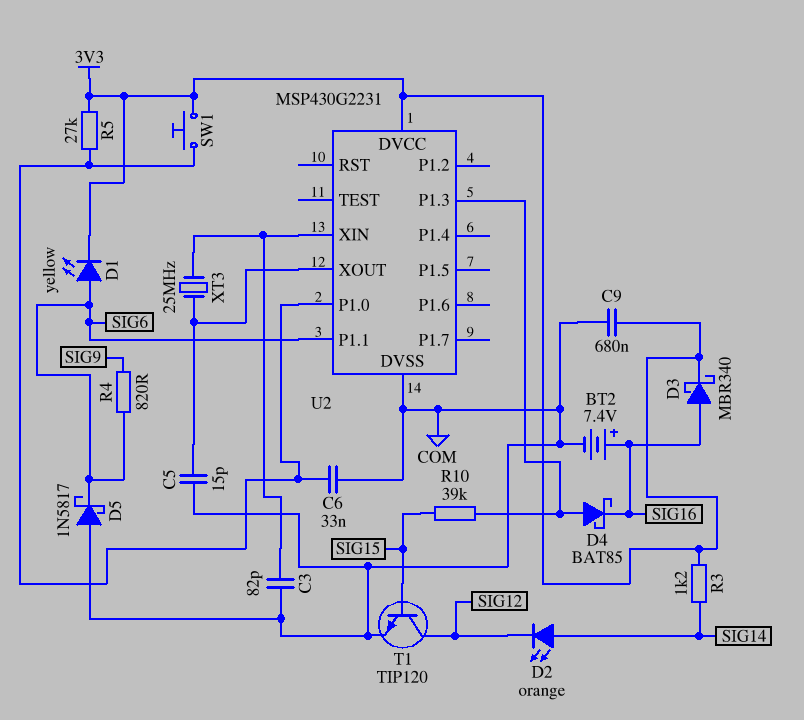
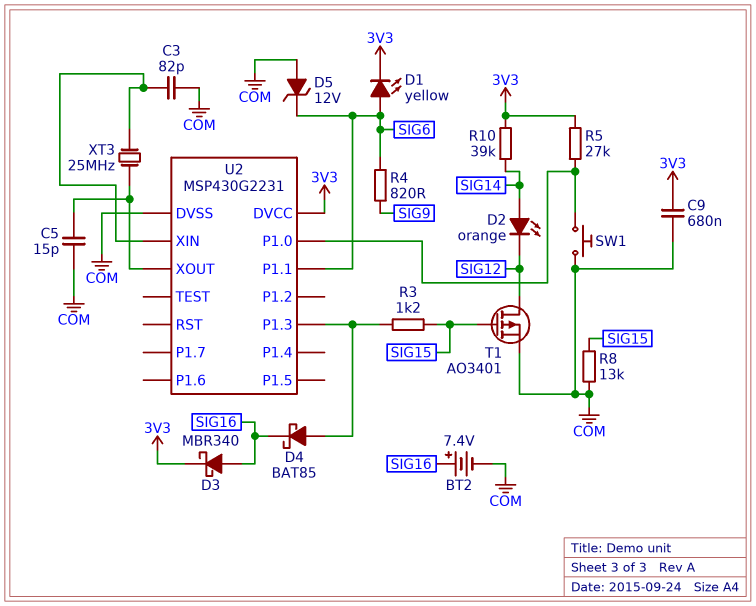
C6: 33nF (COM, U2/P1.0) -> none
D5: schottky 1N5817 (A COM, K SIG6) -> zener 12V (A COM, K SIG6)
R3: 1.2k (3V3, SIG14) -> 1.2k (SIG15, U2/P1.3)
R8: none -> 13k (COM, SIG15)
R10: 39k (SIG15, U2/P1.3) -> 39k (3V3, SIG14)
SW1: button (3V3, U2/P1.0) -> button (COM, U2/P1.0)
T1: NPN TIP120 (B SIG15, C SIG12, E COM) -> PMOS AO3401 (G SIG15, D SIG12, S COM)

